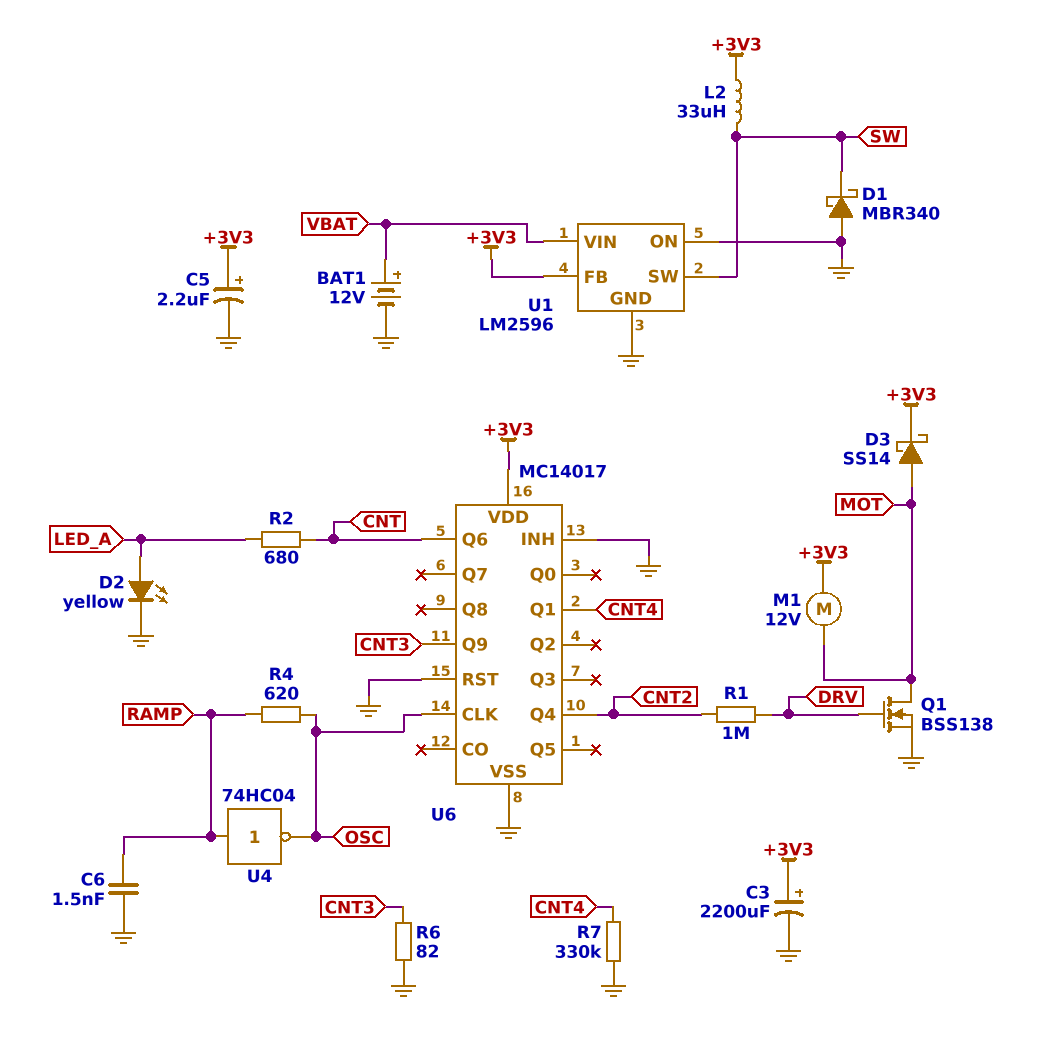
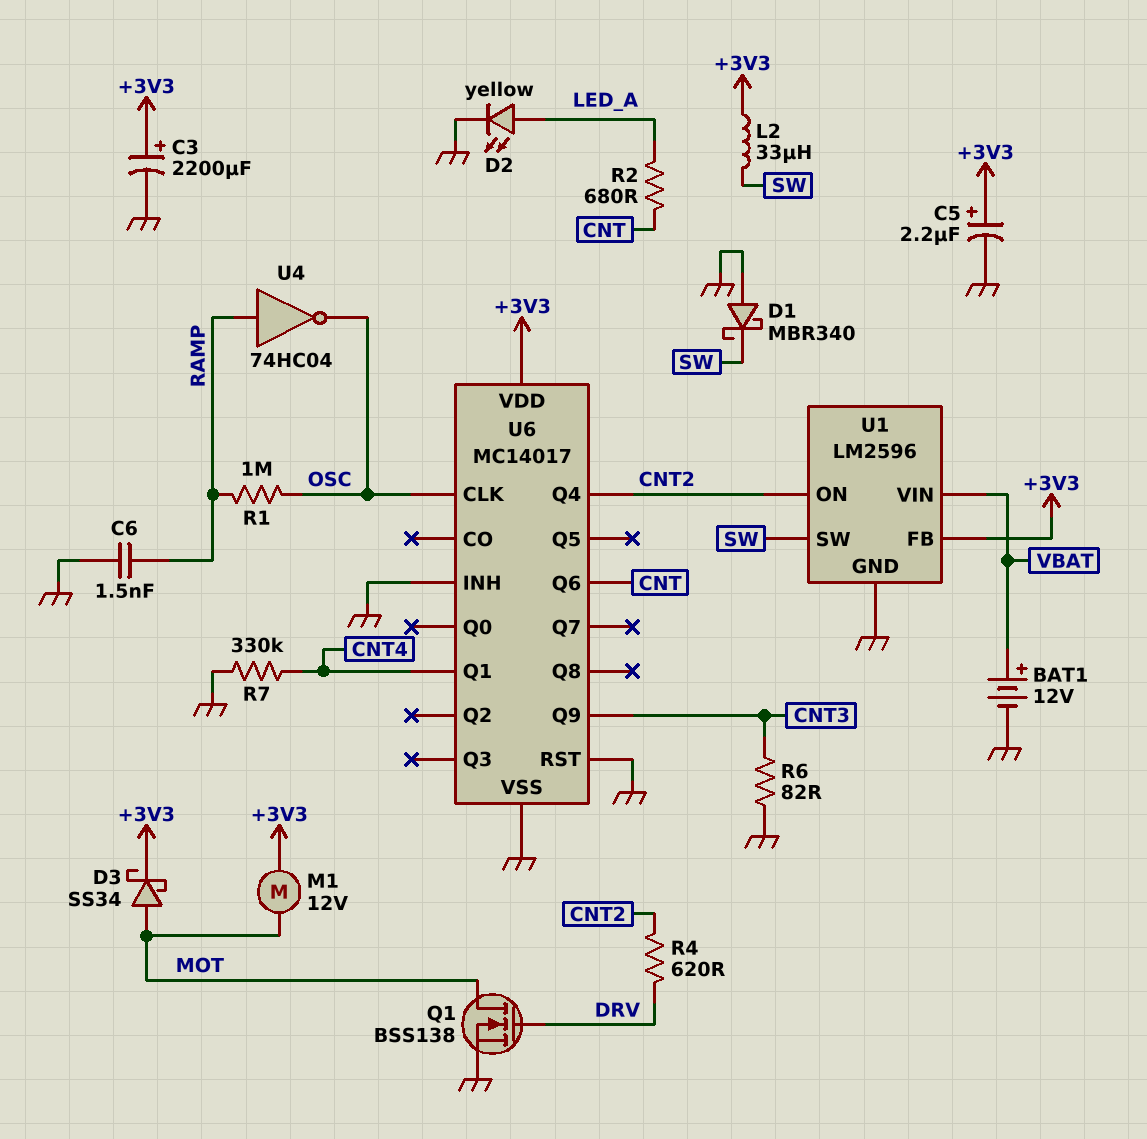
D3: schottky SS14 (A MOT, K +3V3) -> schottky SS34 (A MOT, K +3V3)
R1: 1M (CNT2, DRV) -> 1M (OSC, RAMP)
R4: 620 (OSC, RAMP) -> 620 (CNT2, DRV)
U1 pin ON: GND -> CNT2

